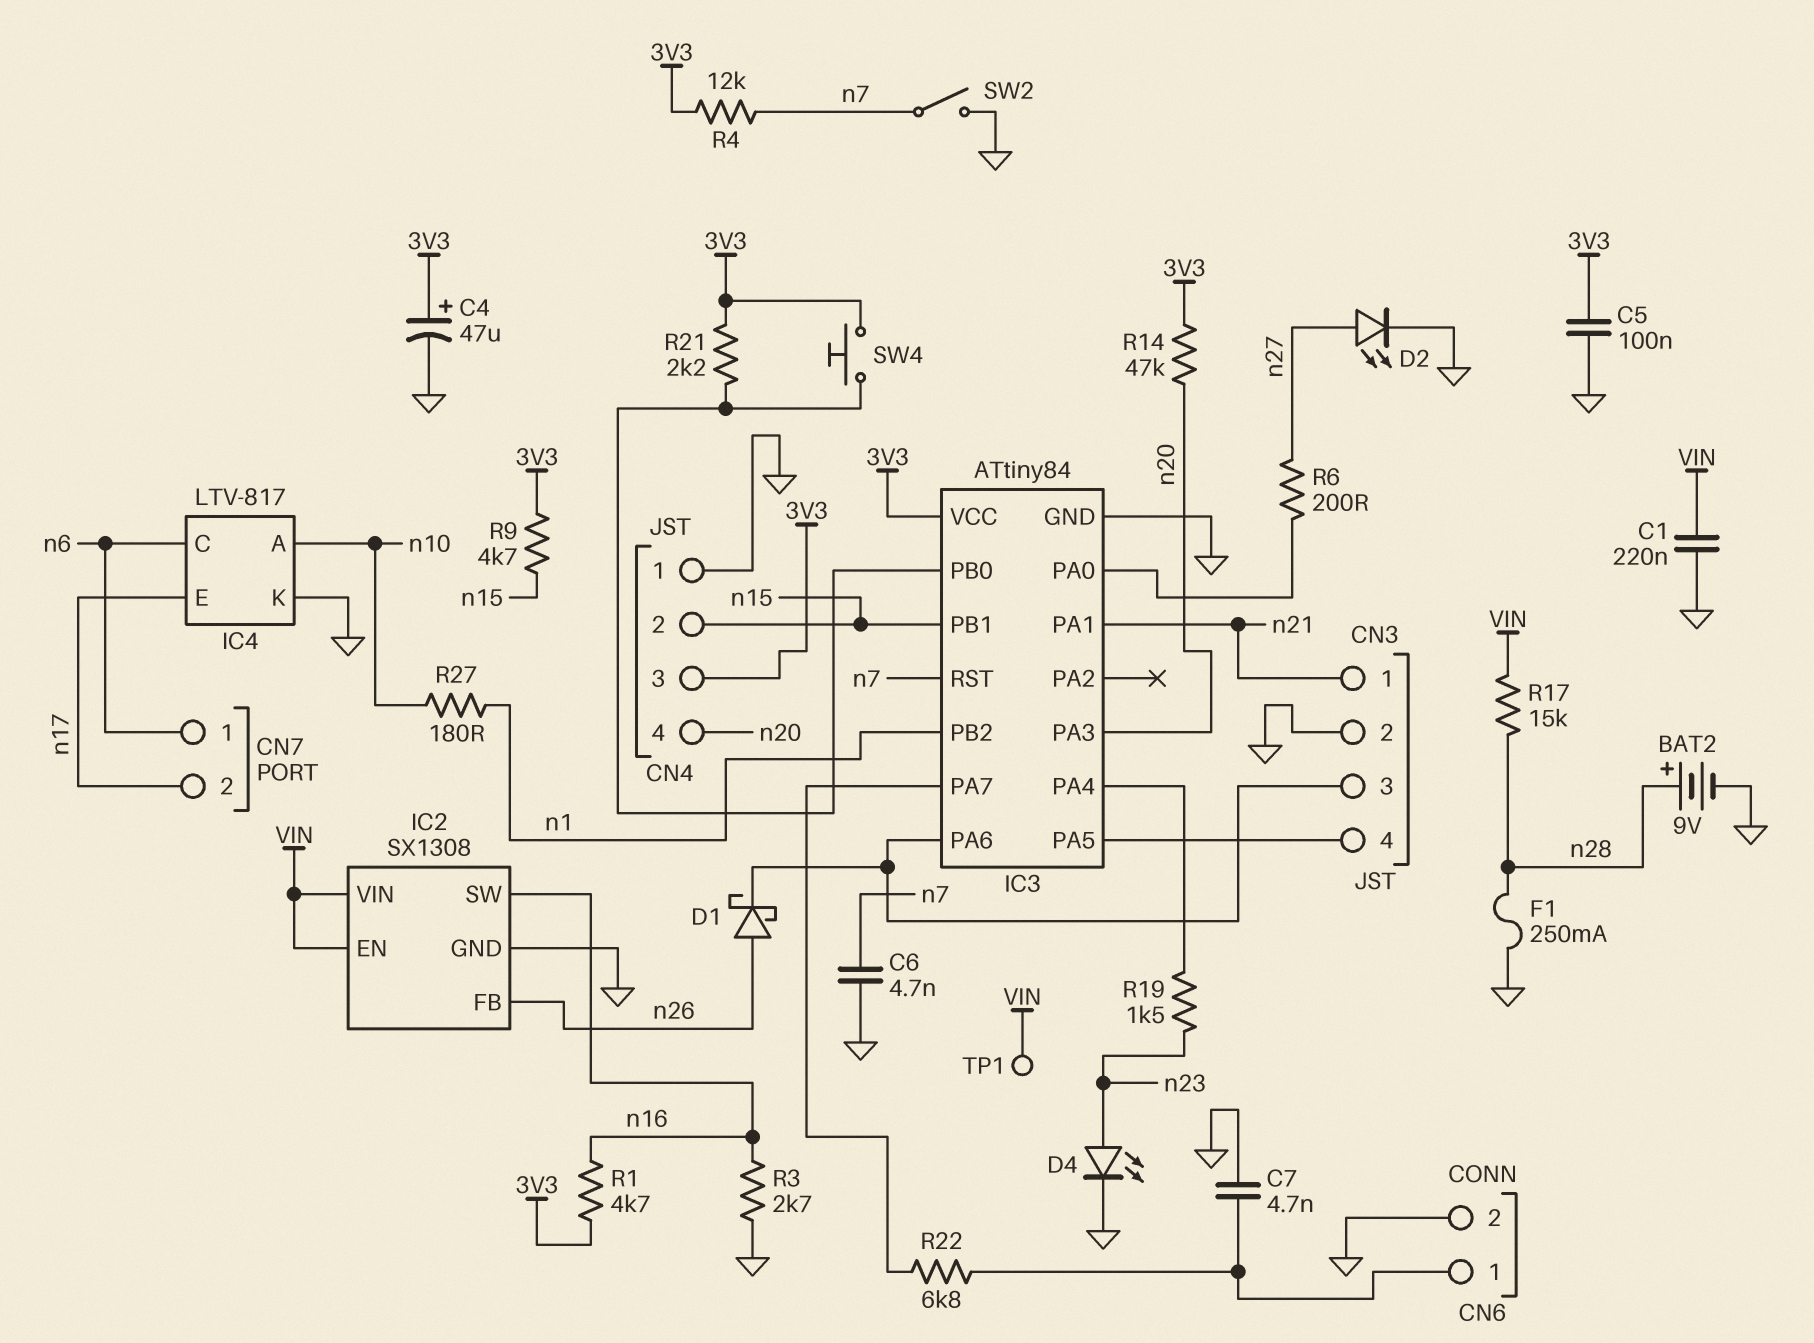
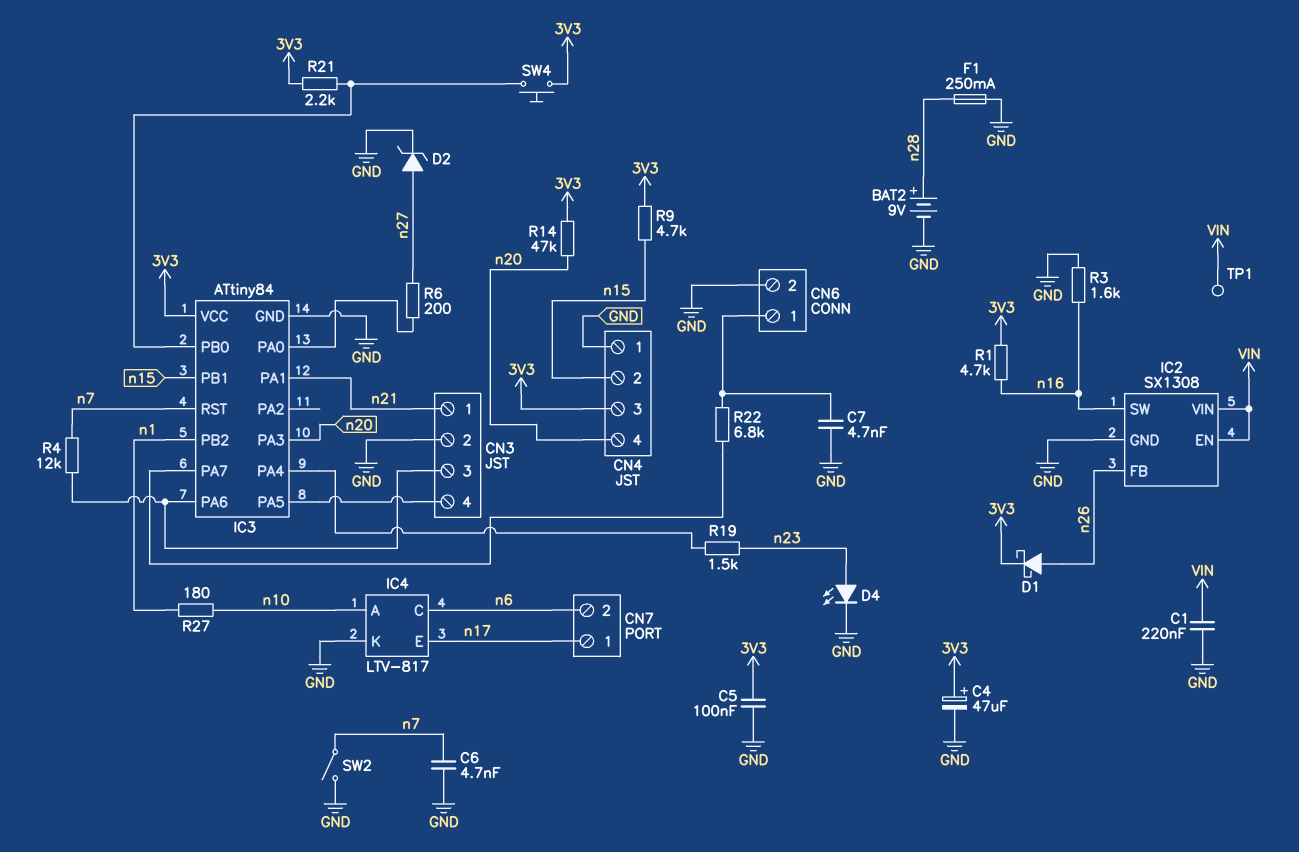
CN7 pin 1: n6 -> n17
CN7 pin 2: n17 -> n6
D1: schottky (A n26, K CN3/3) -> schottky (A n26, K 3V3)
D2: LED (A n27, K GND) -> zener (A n27, K GND)
R3: 2.7k (GND, n16) -> 1.6k (GND, n16)
R4: 12k (3V3, n7) -> 12k (CN3/3, n7)
R17: 15k (VIN, n28) -> none

